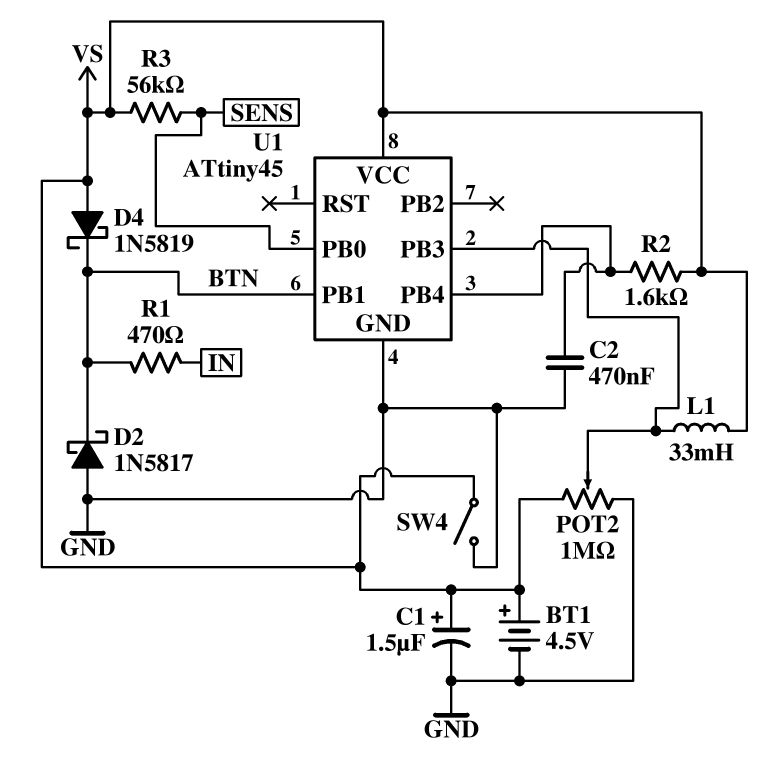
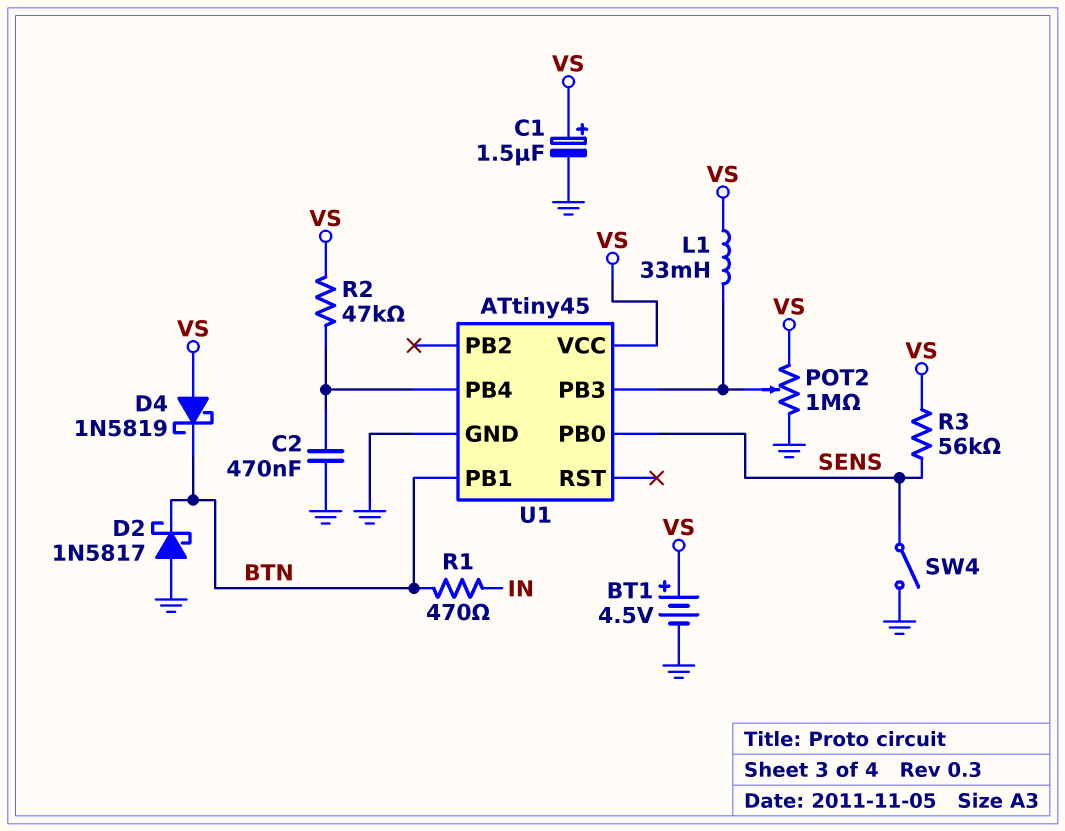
R2: 1.6k (U1/PB4, VS) -> 47k (U1/PB4, VS)
SW4: switch (GND, VS) -> switch (GND, SENS)

